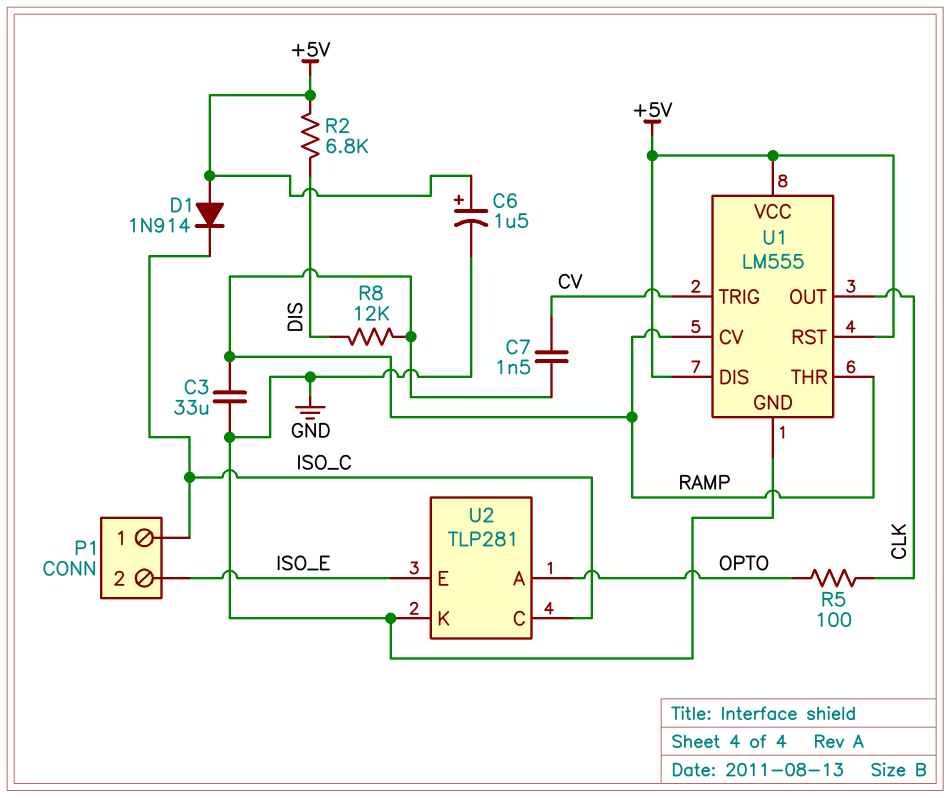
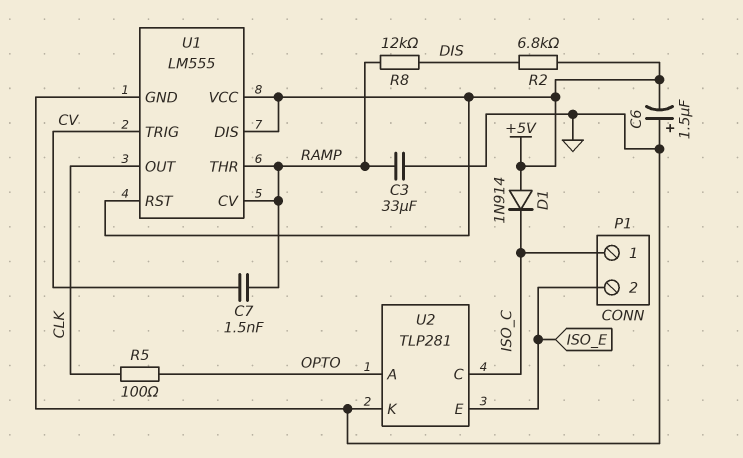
C6: 1.5uF (plus +5V, minus GND) -> 1.5uF (plus GND, minus +5V)

